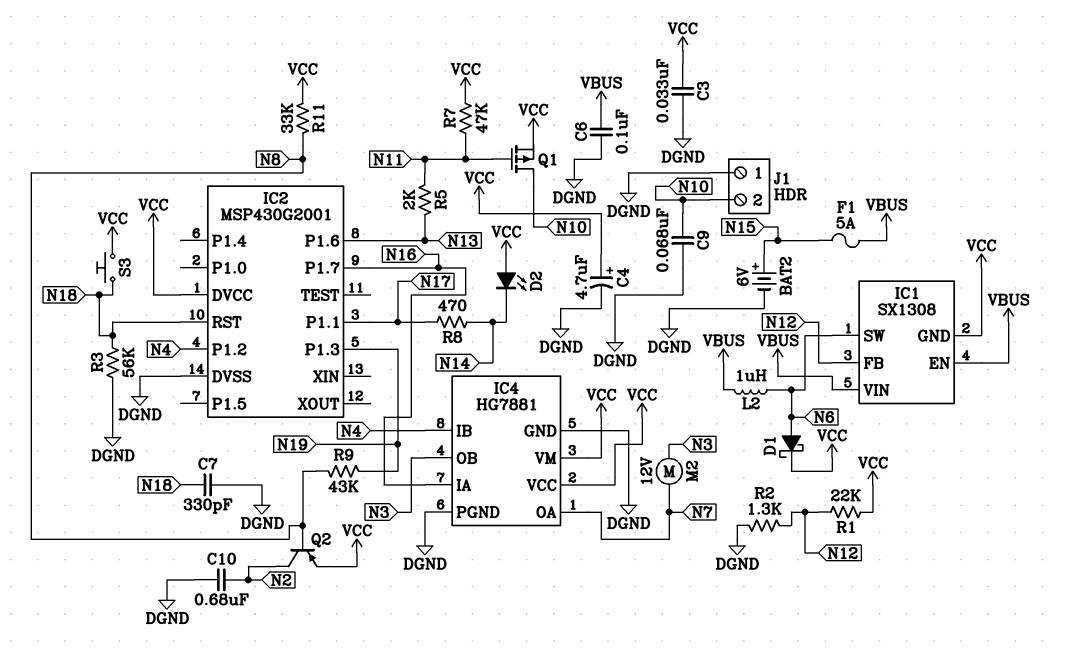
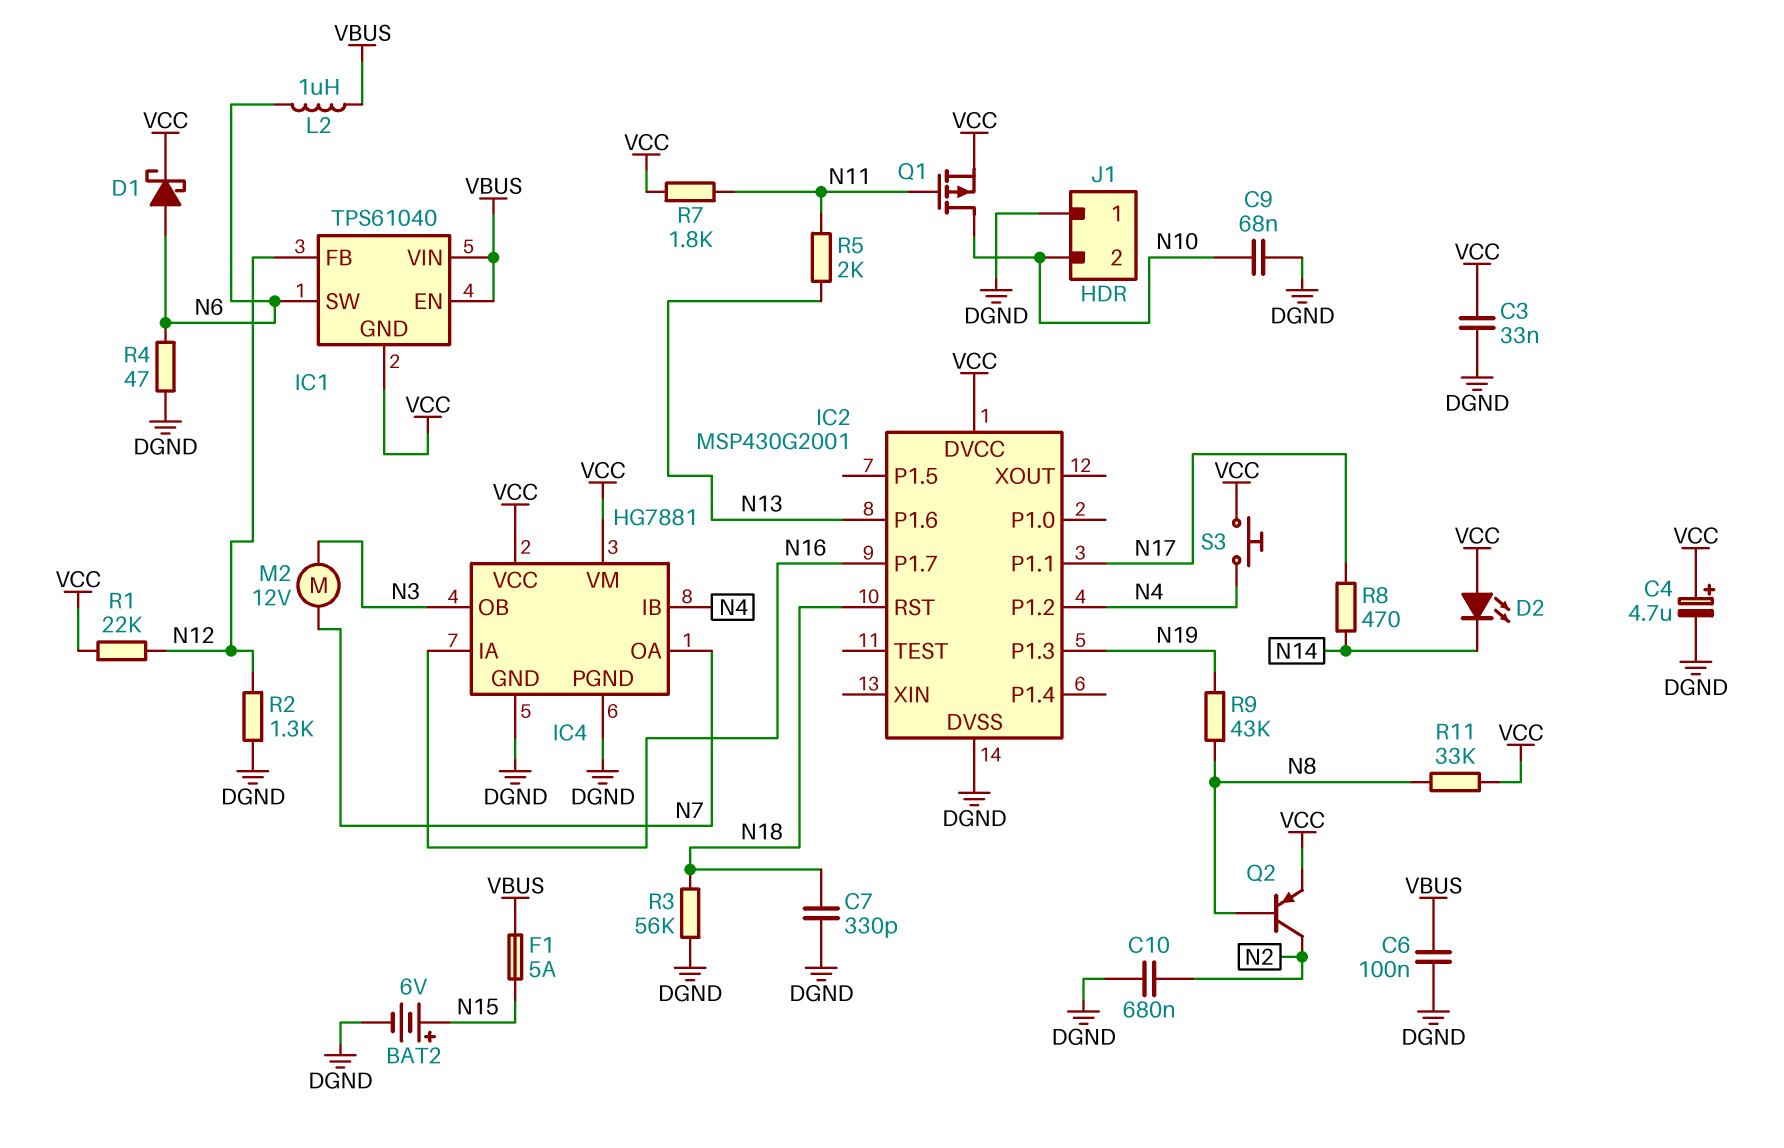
IC1: SX1308 -> TPS61040
R4: none -> 47 (DGND, N6)
R7: 47k (N11, VCC) -> 1.8k (N11, VCC)
S3: button (N18, VCC) -> button (N4, VCC)

